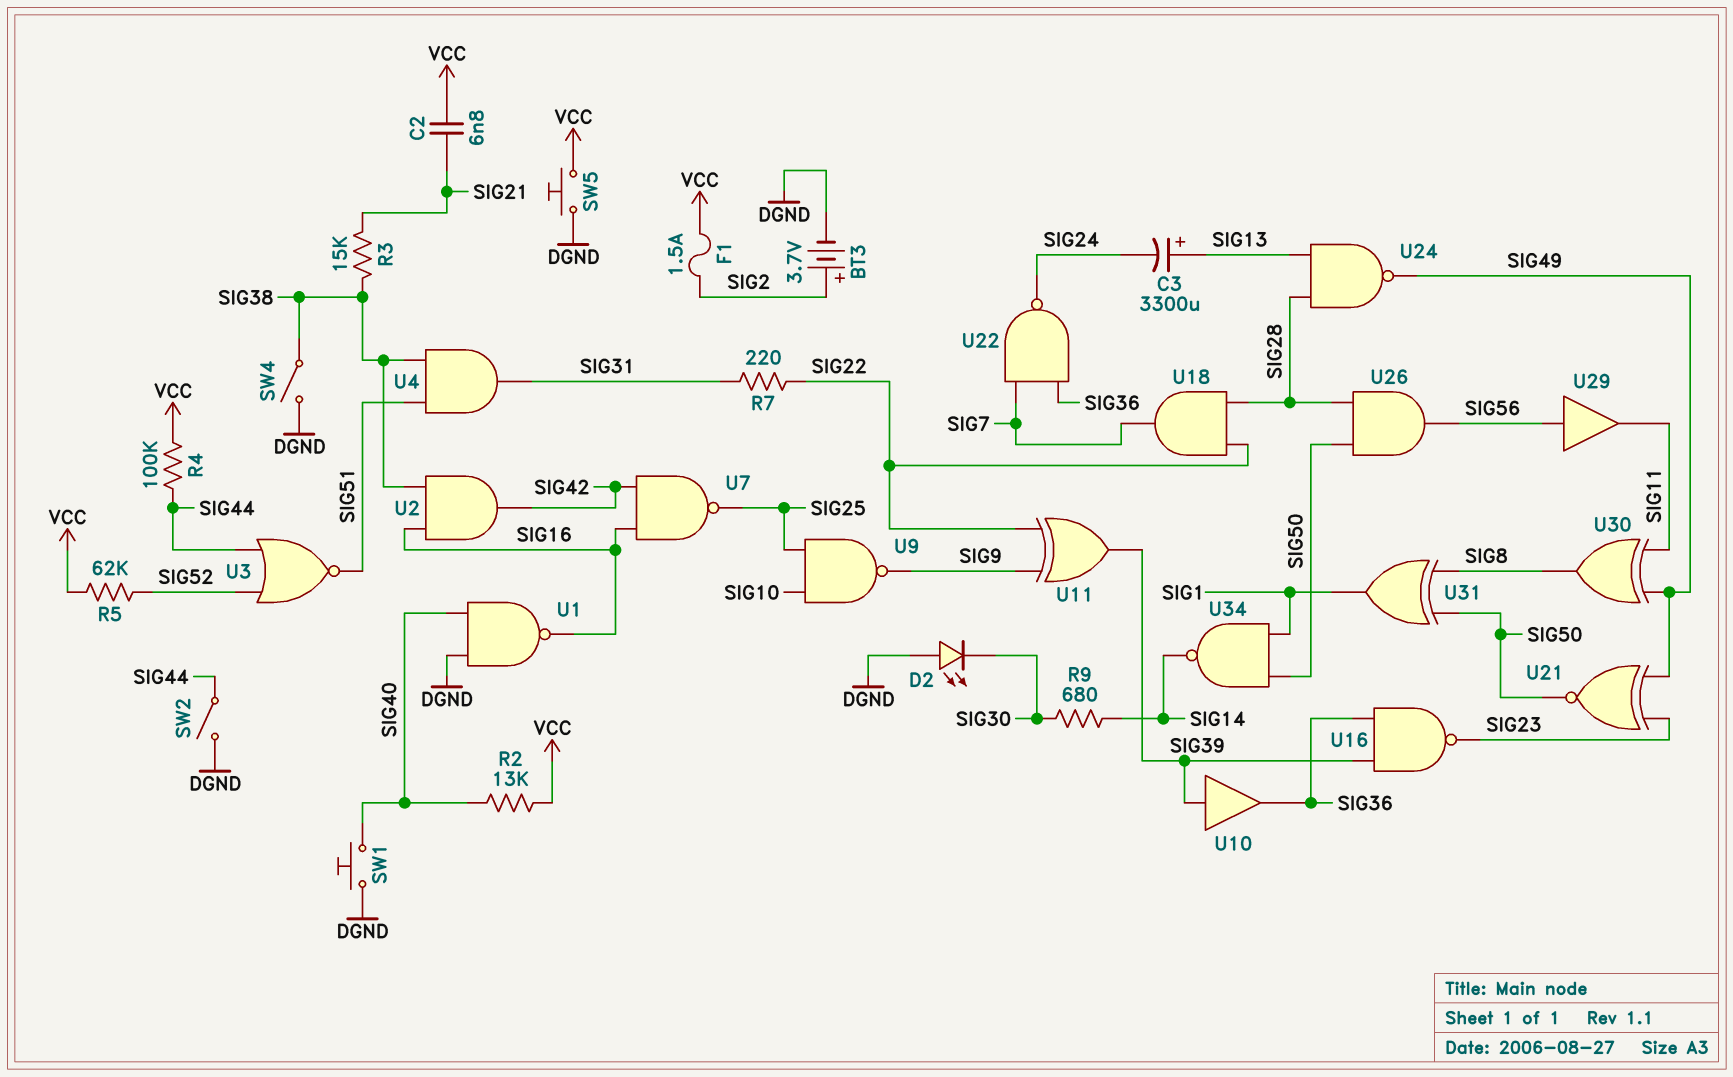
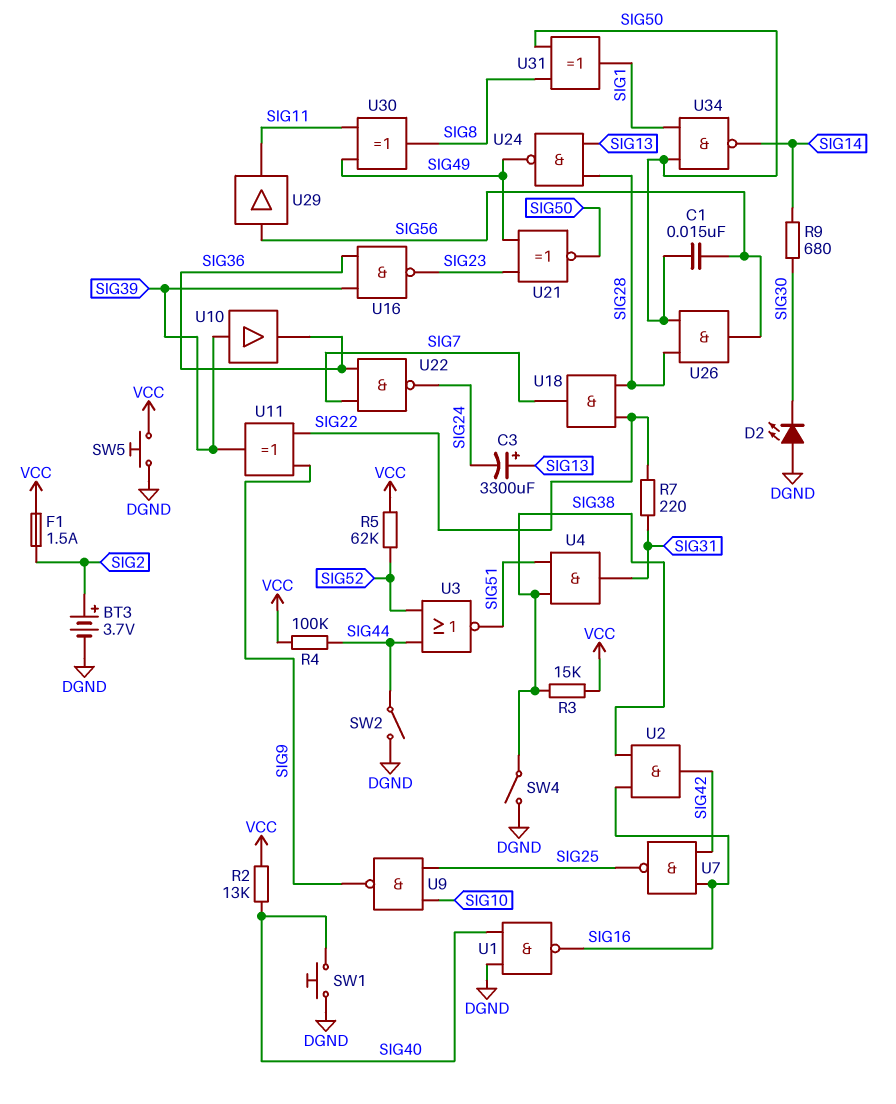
C1: none -> 15nF (SIG50, SIG56)
C2: 6.8nF (SIG21, VCC) -> none
R3: 15k (SIG21, SIG38) -> 15k (SIG38, VCC)

